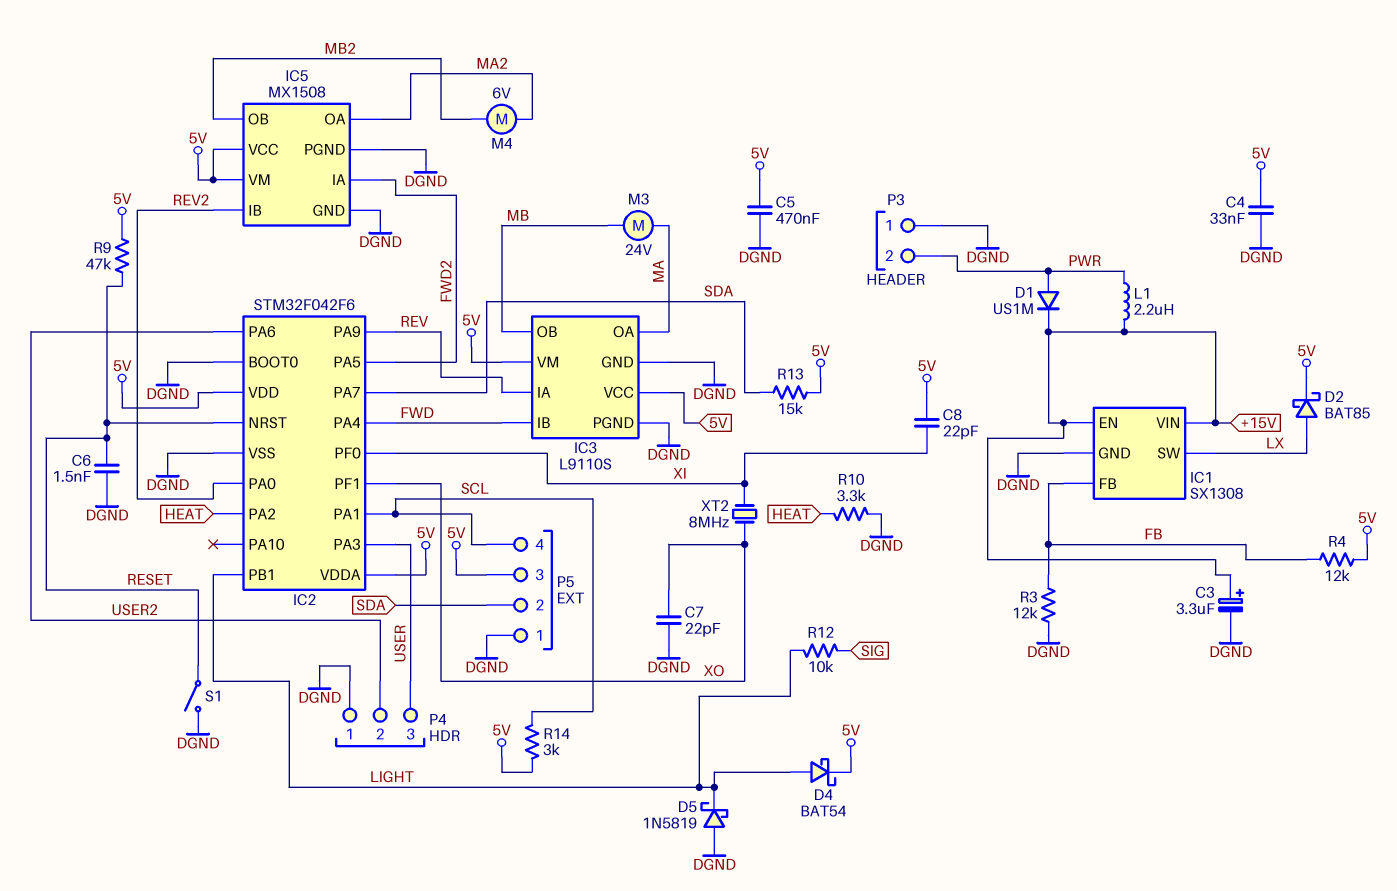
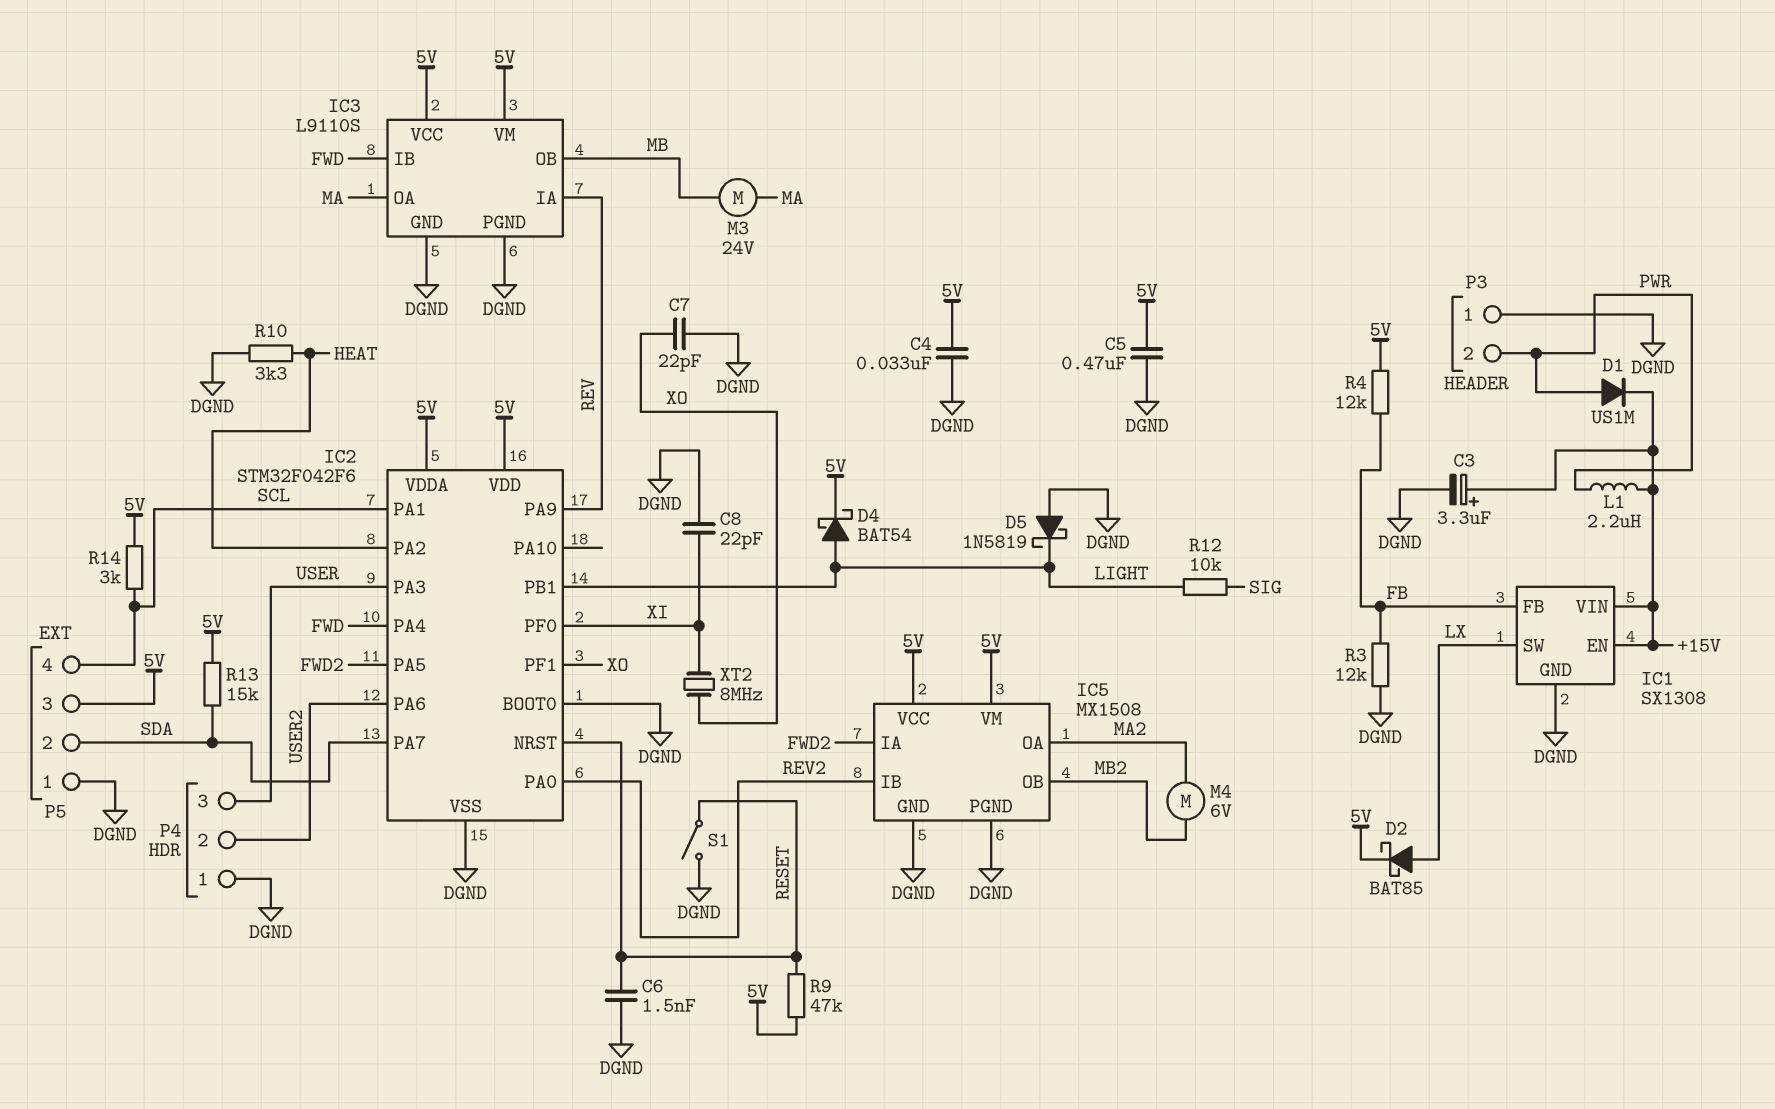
C8: 22pF (5V, XI) -> 22pF (DGND, XI)

